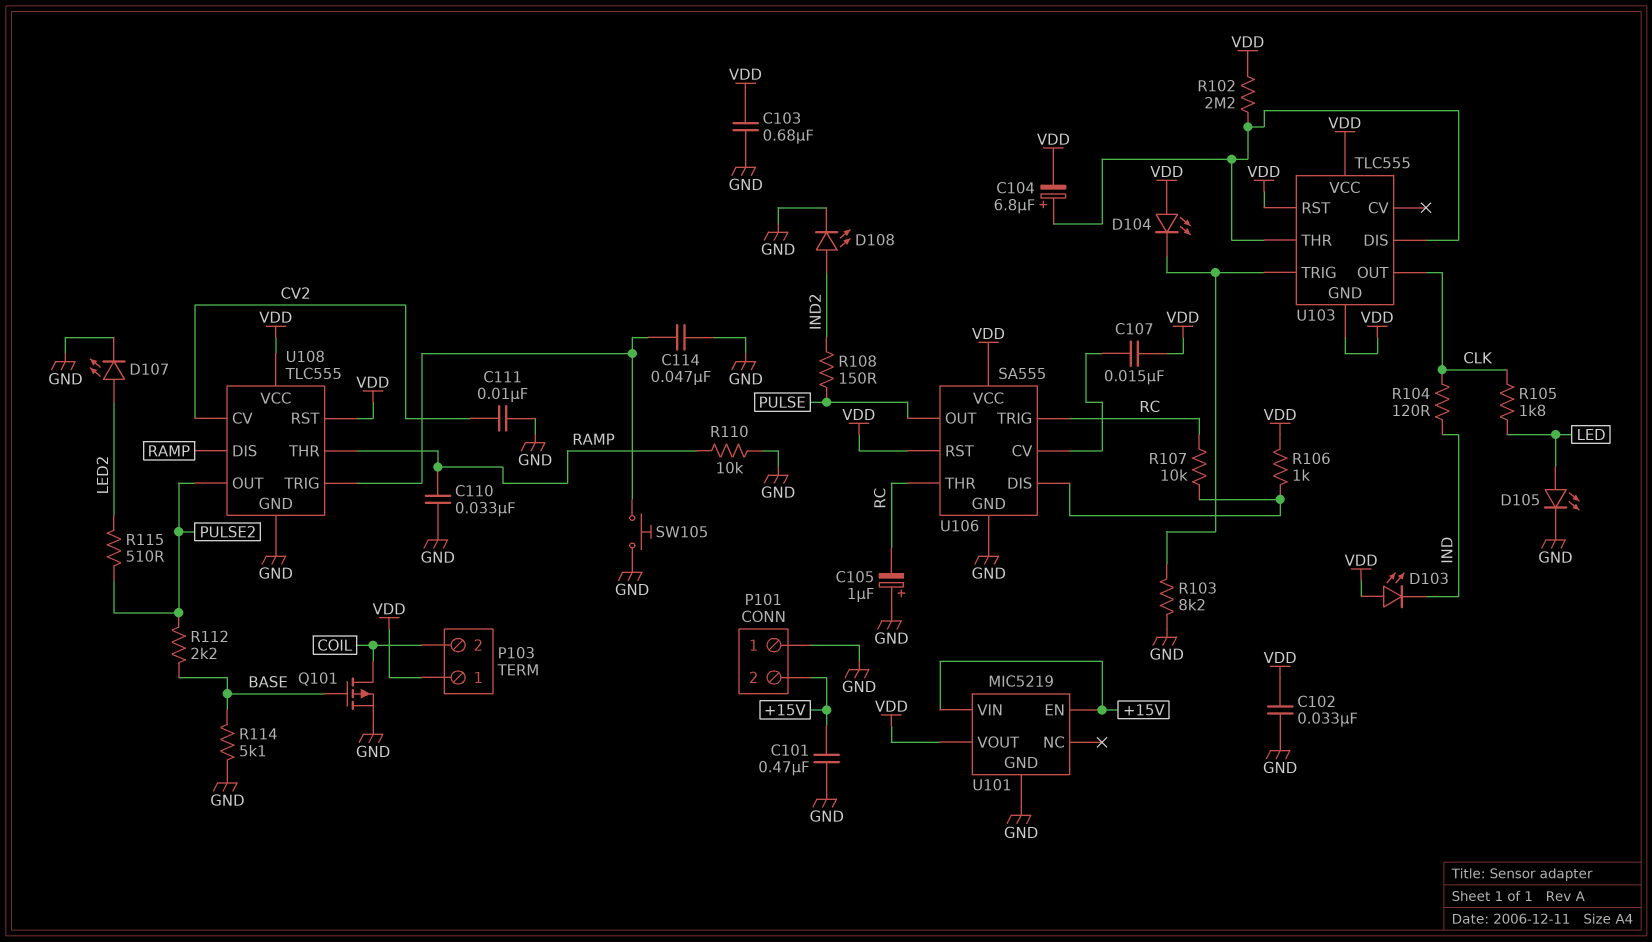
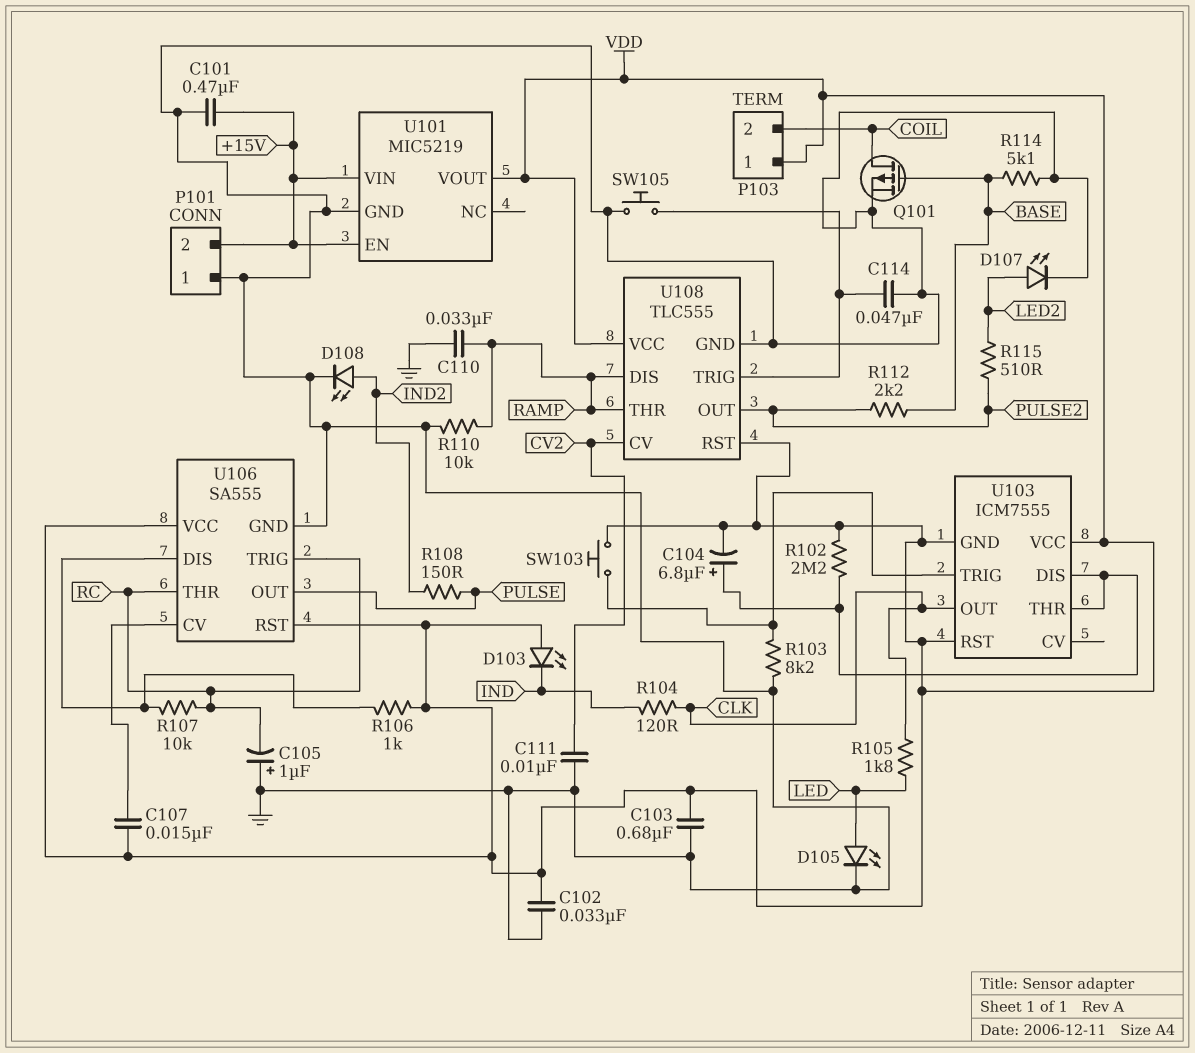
D104: LED (A VDD, K U103/TRIG) -> none
SW103: none -> button (U103/TRIG, VDD)
U103: TLC555 -> ICM7555

